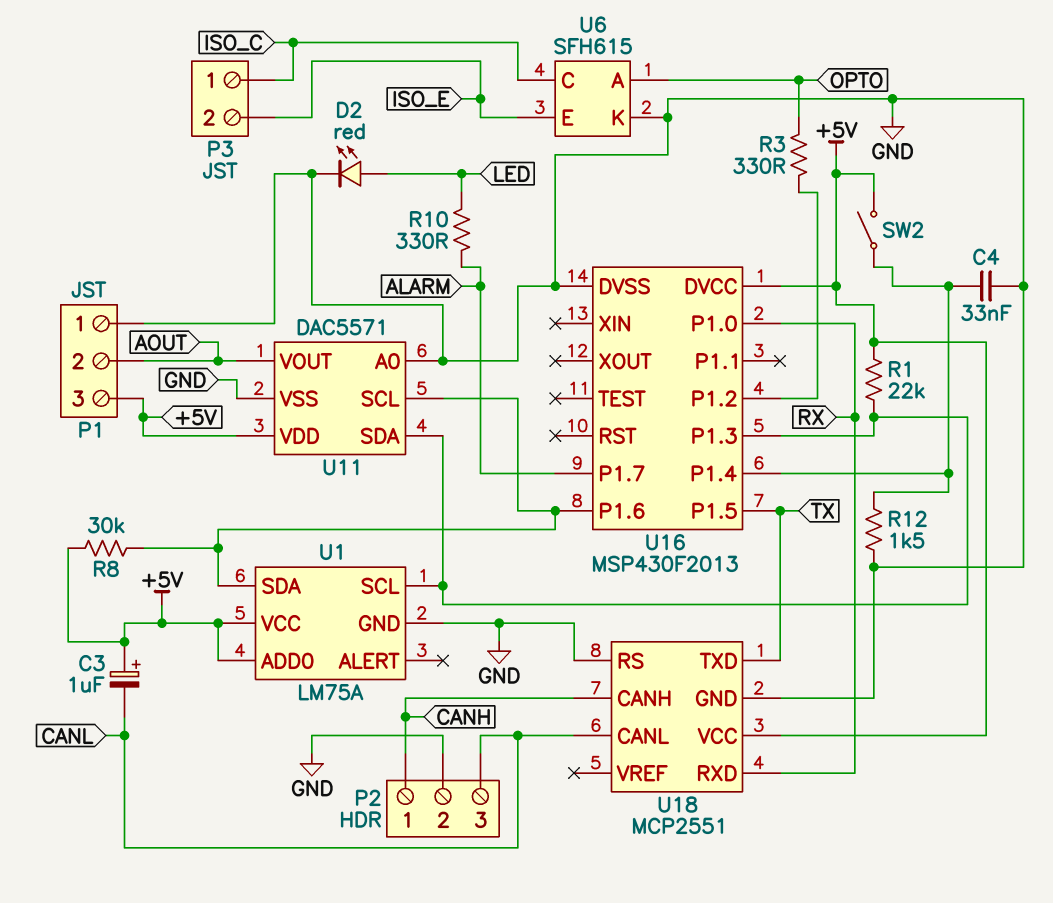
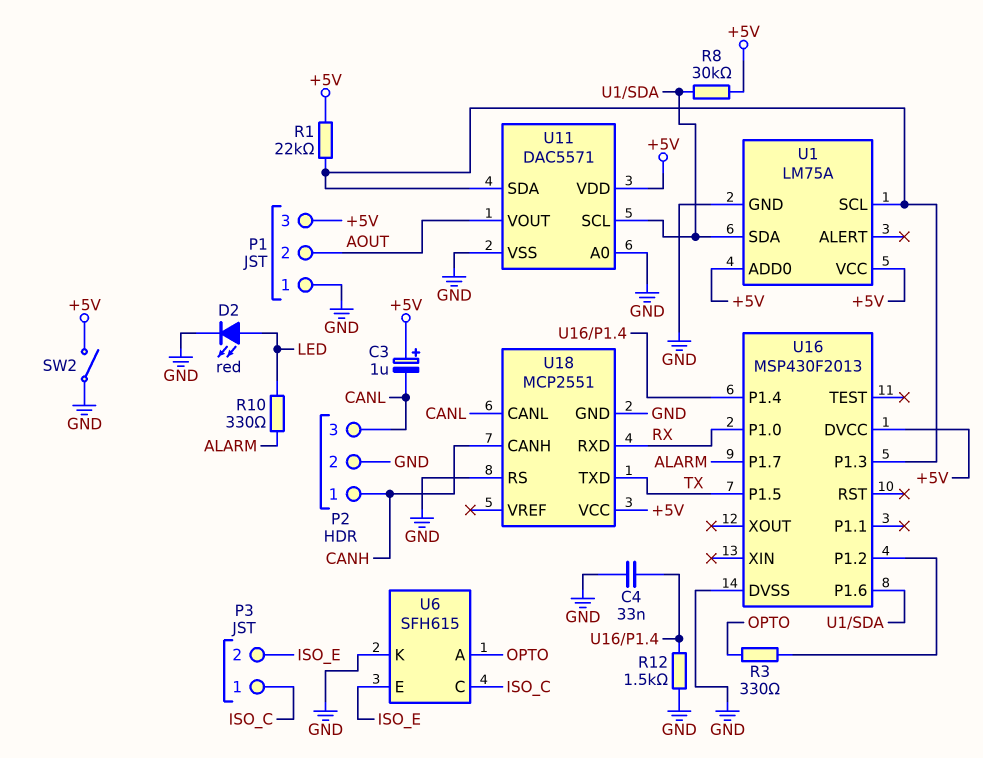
SW2: switch (+5V, U16/P1.4) -> switch (+5V, GND)

